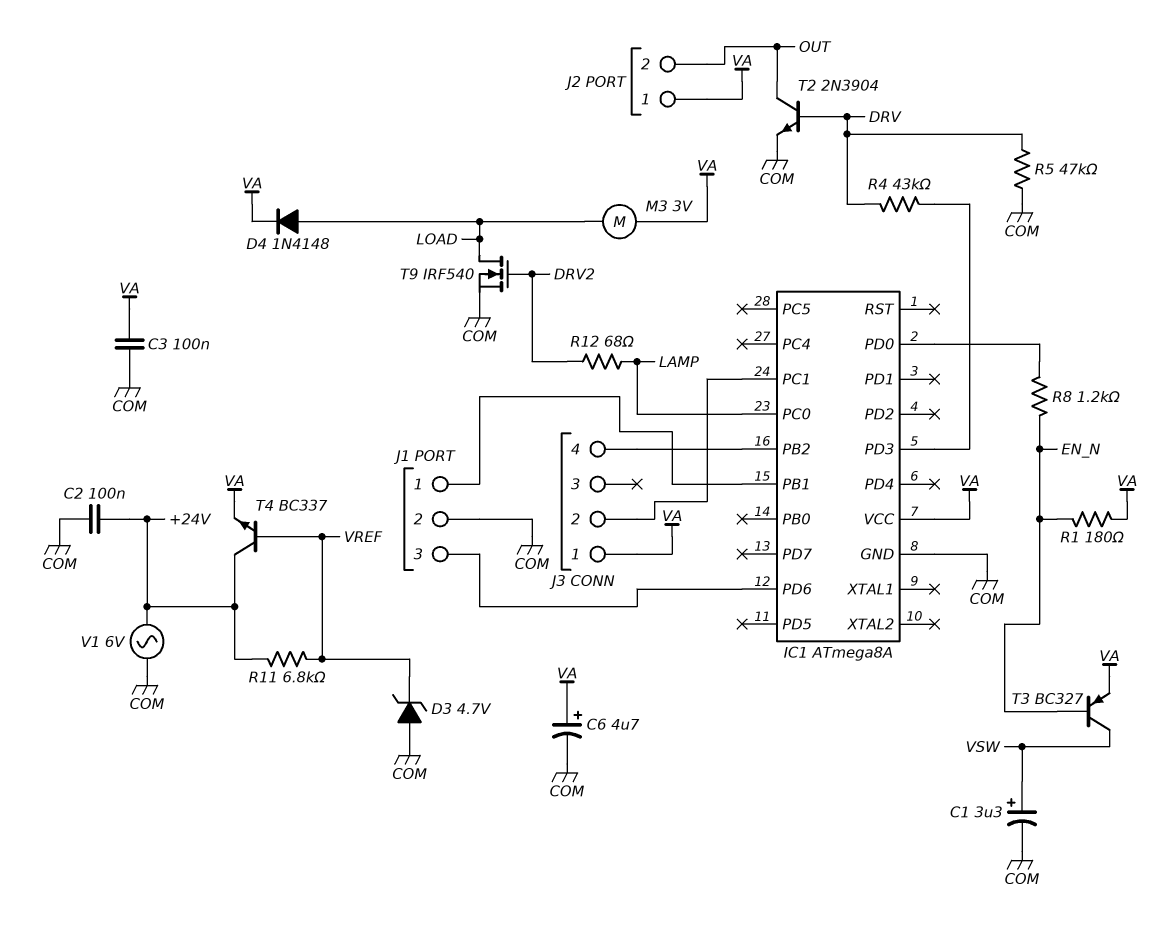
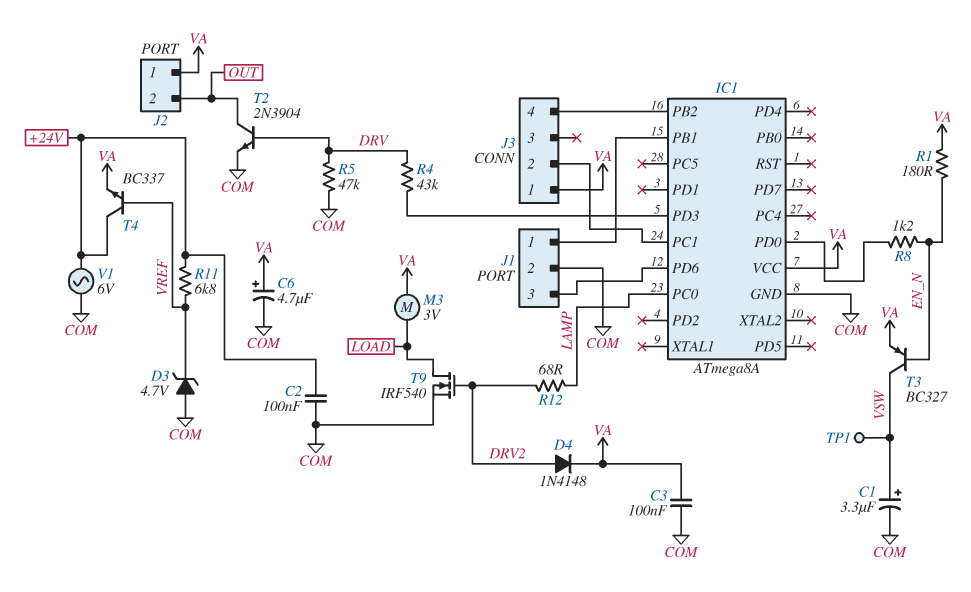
D4: diode 1N4148 (A LOAD, K VA) -> diode 1N4148 (A DRV2, K VA)
TP1: none -> test point (VSW)

